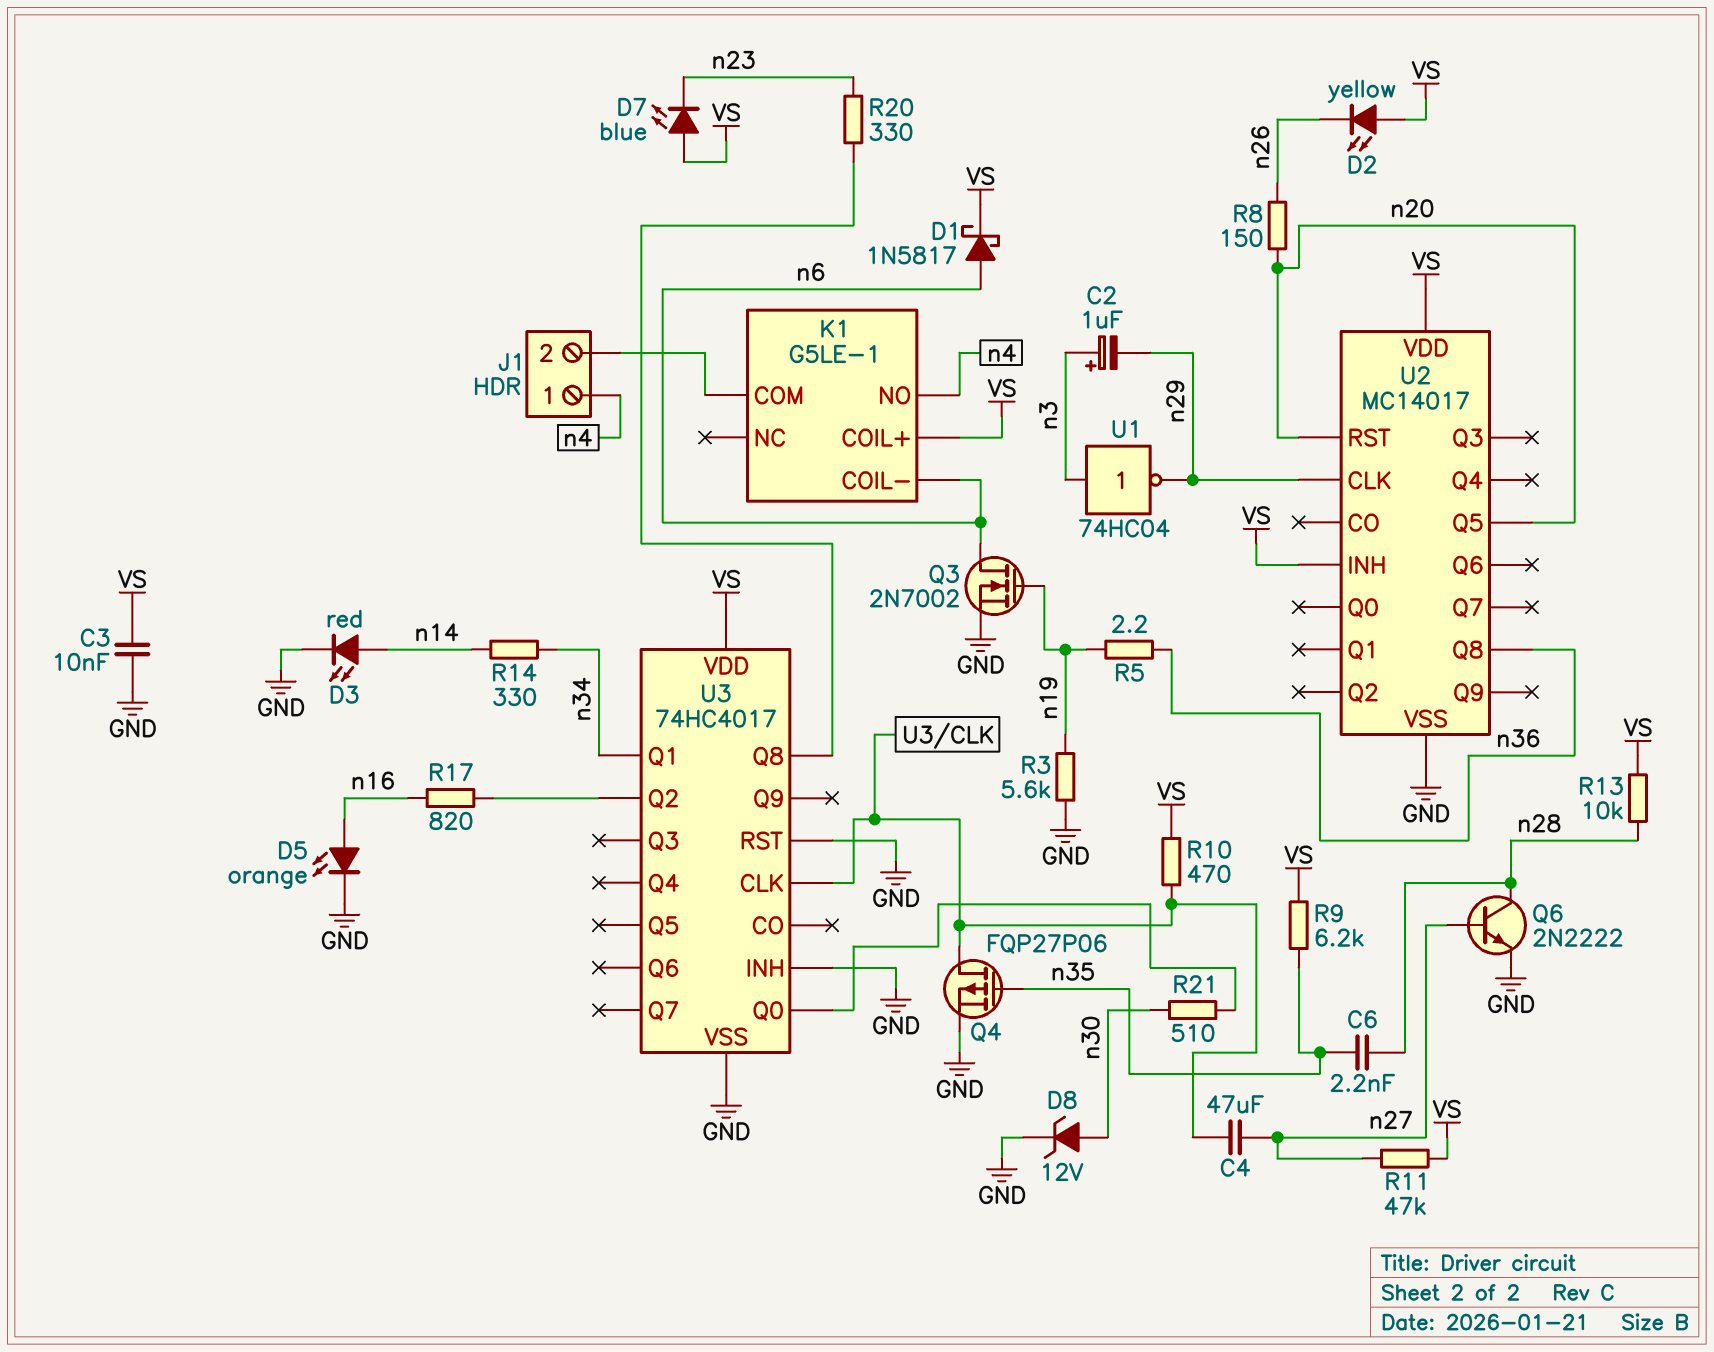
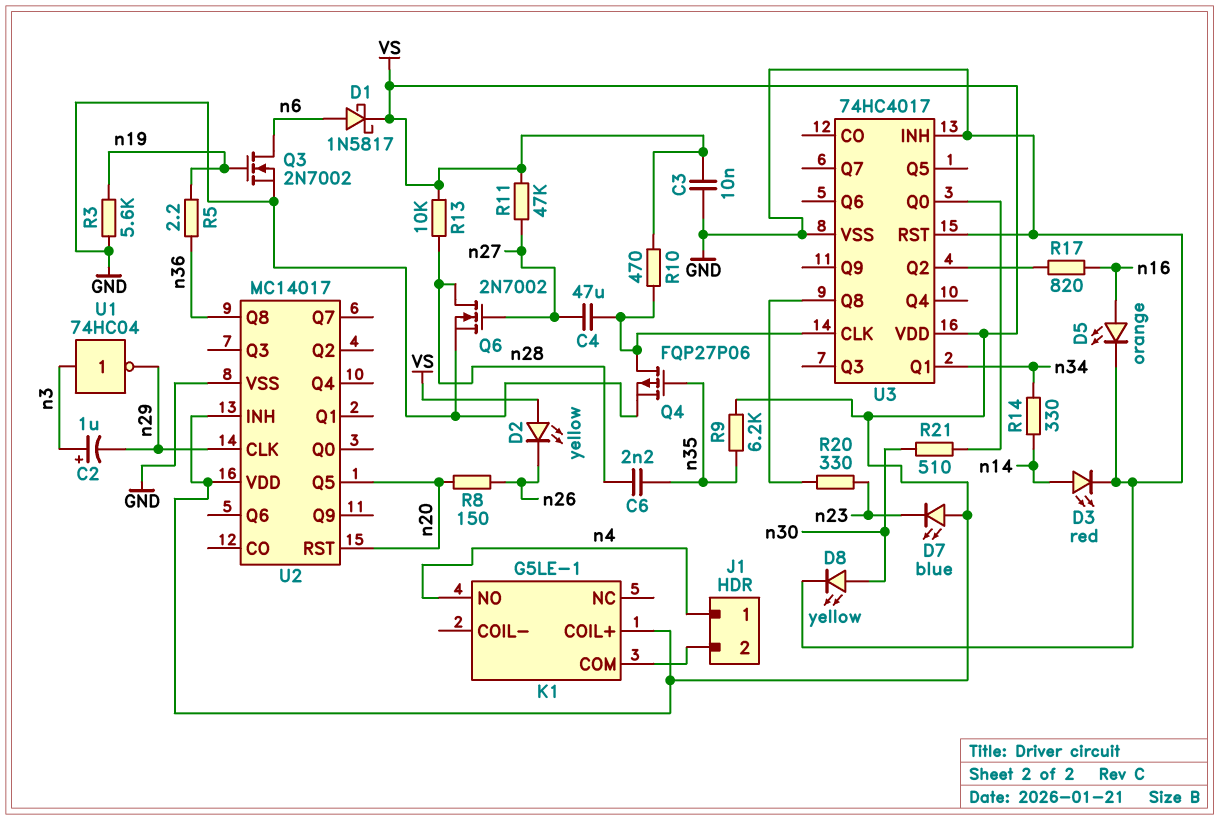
D8: zener 12V (A n30, K GND) -> LED yellow (A n30, K GND)
K1 pin COIL-: n6 -> none
Q6: NPN 2N2222 (B n27, C n28, E GND) -> NMOS 2N7002 (G n27, D n28, S GND)

